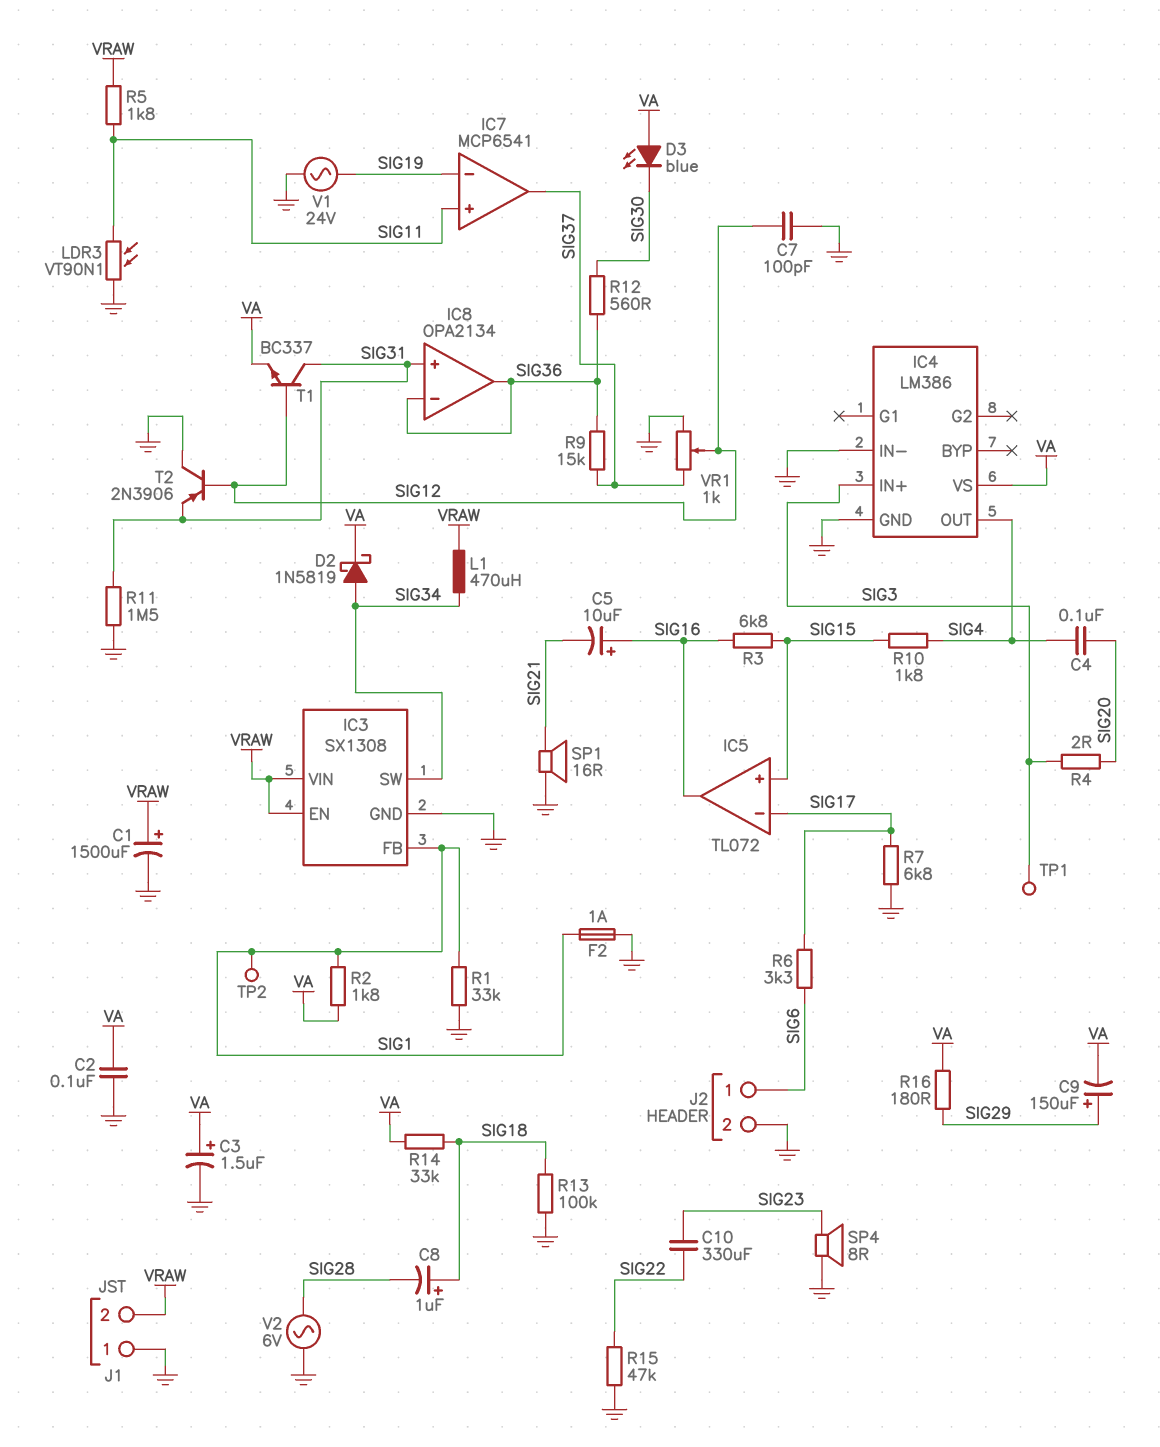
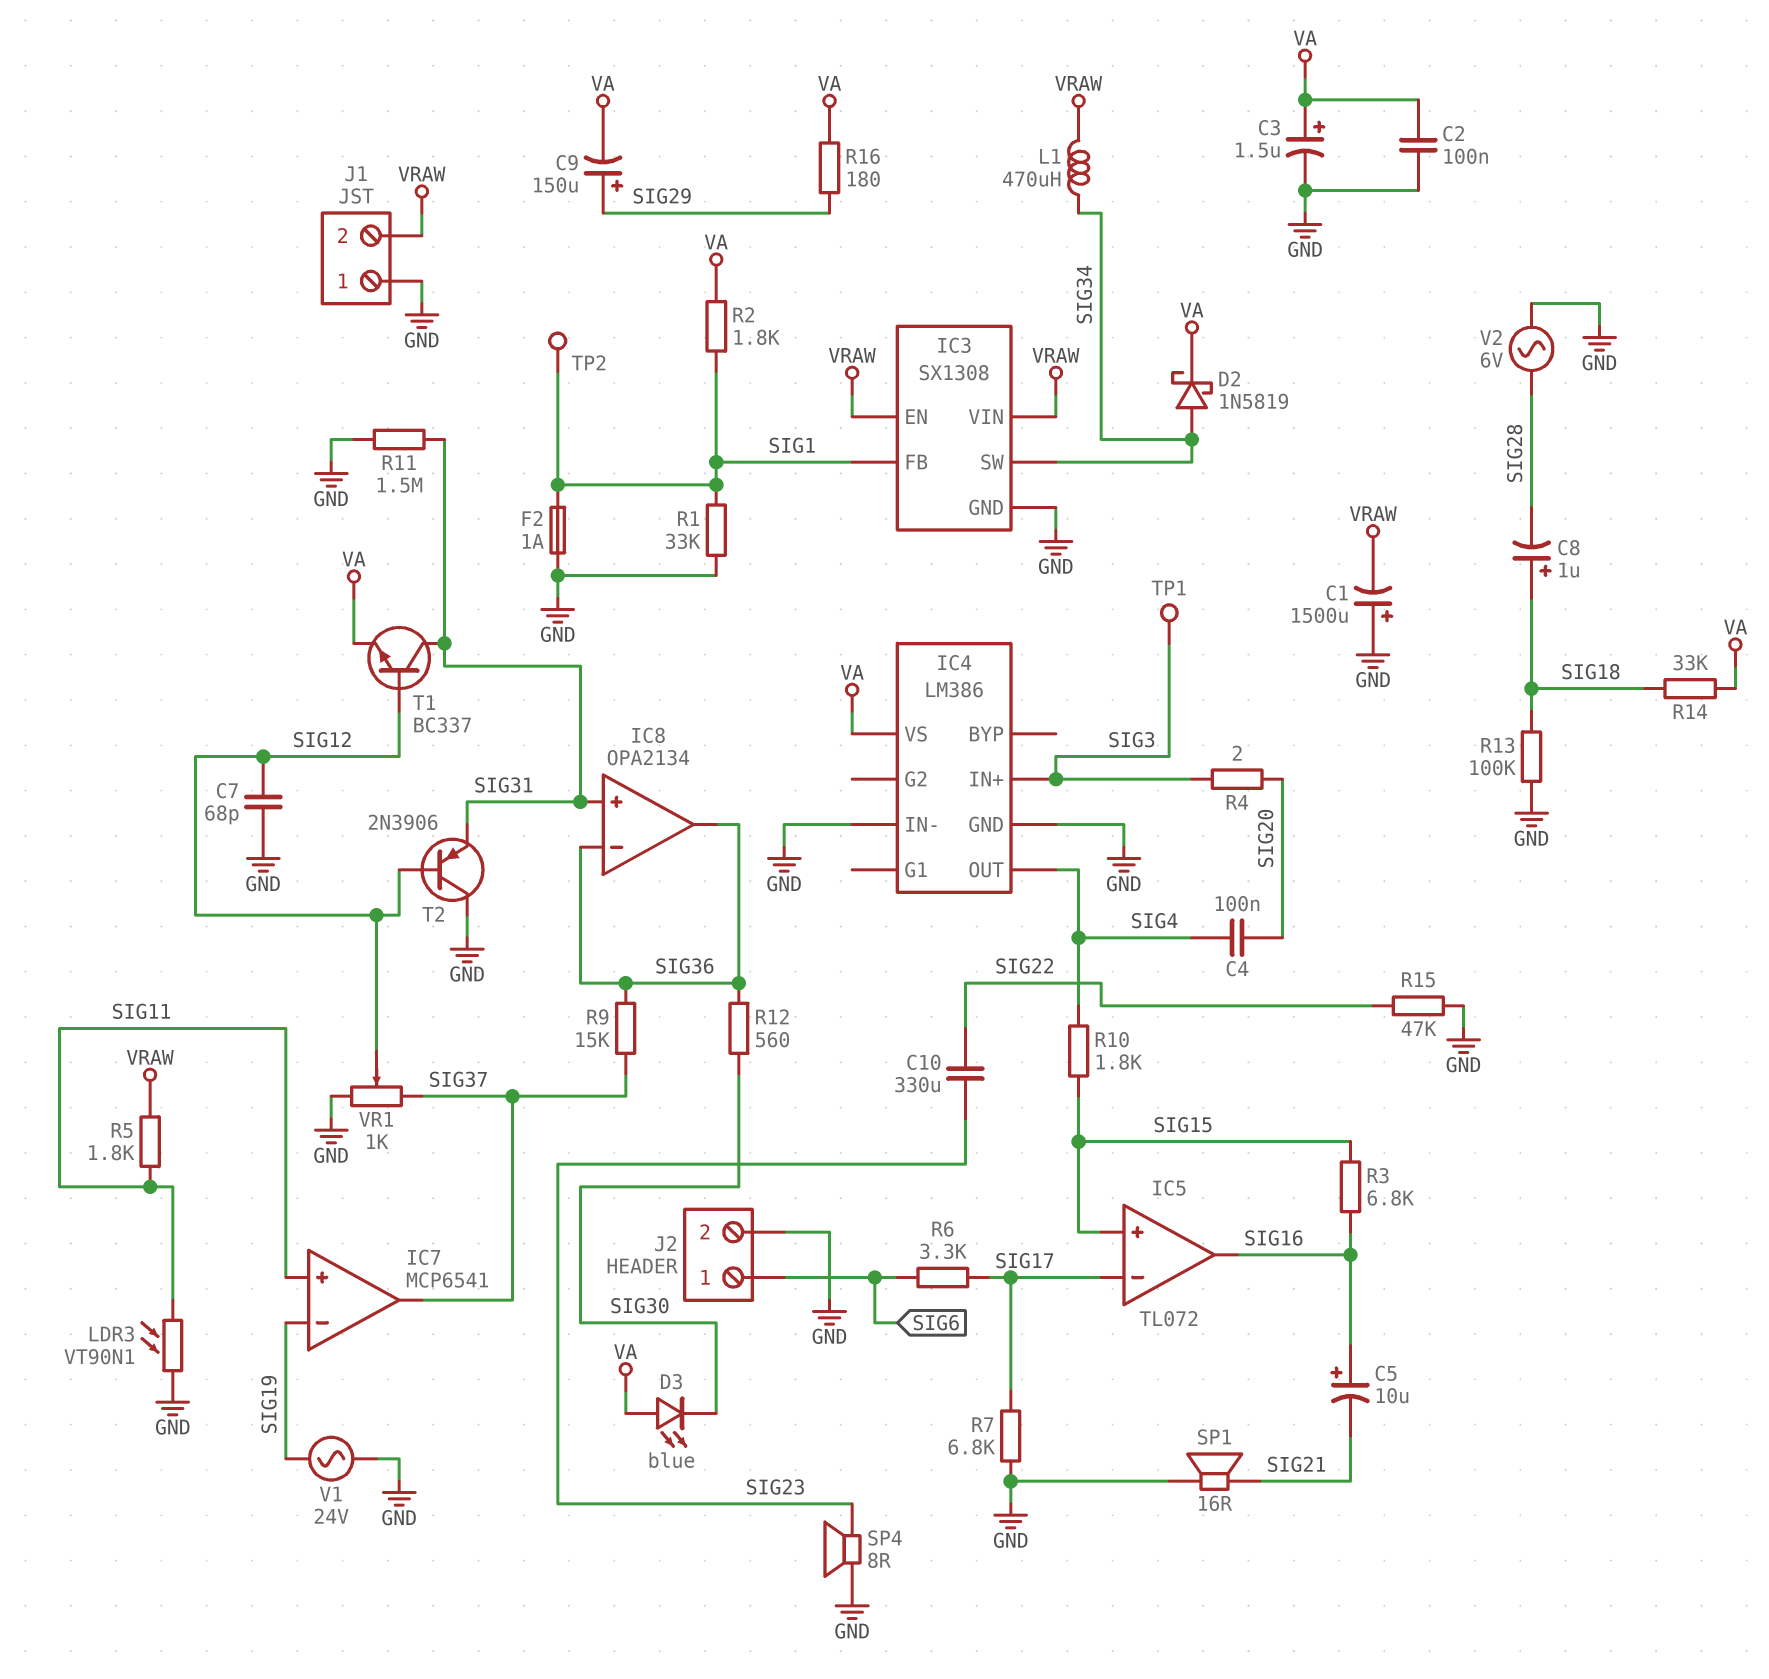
C1: 1500uF (plus VRAW, minus GND) -> 1500uF (plus GND, minus VRAW)
C7: 100pF (GND, SIG12) -> 68pF (GND, SIG12)

